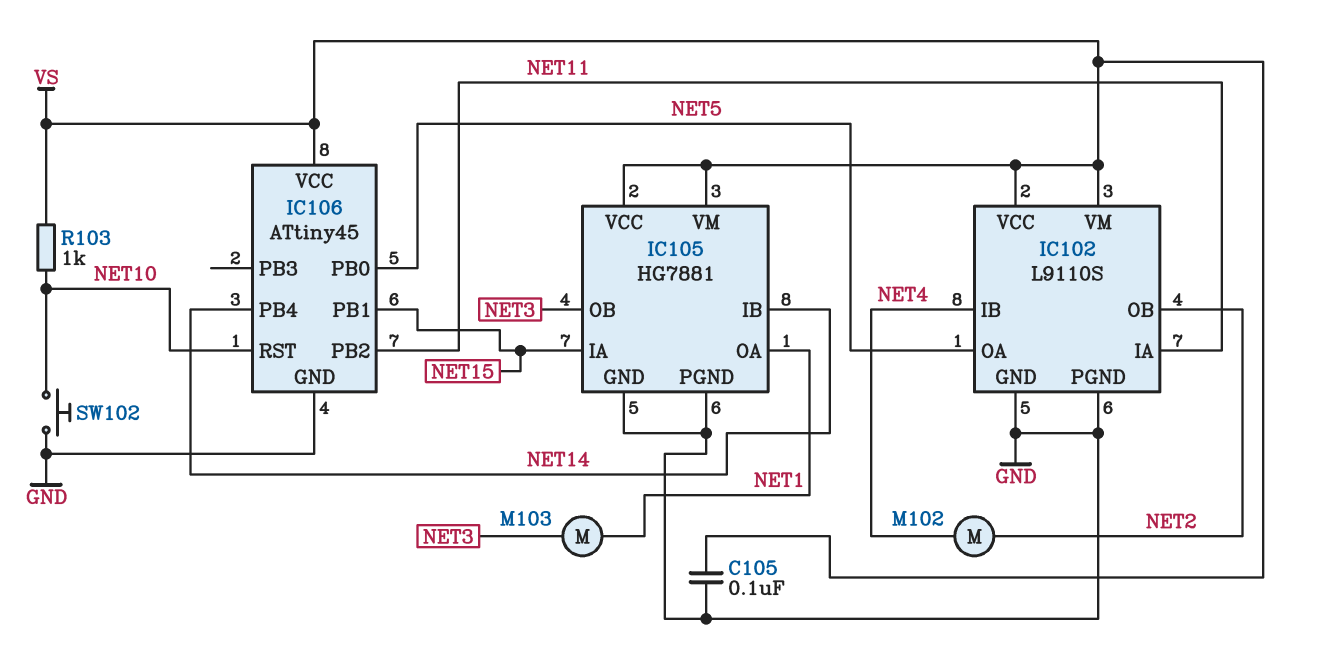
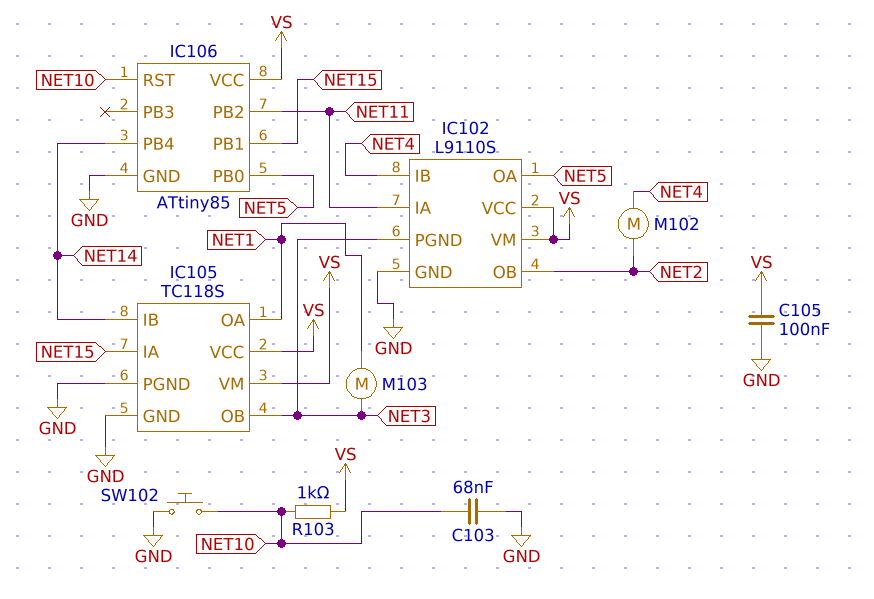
C103: none -> 68nF (GND, NET10)
IC102 pin PGND: GND -> NET3
IC105: HG7881 -> TC118S
IC106: ATtiny45 -> ATtiny85

